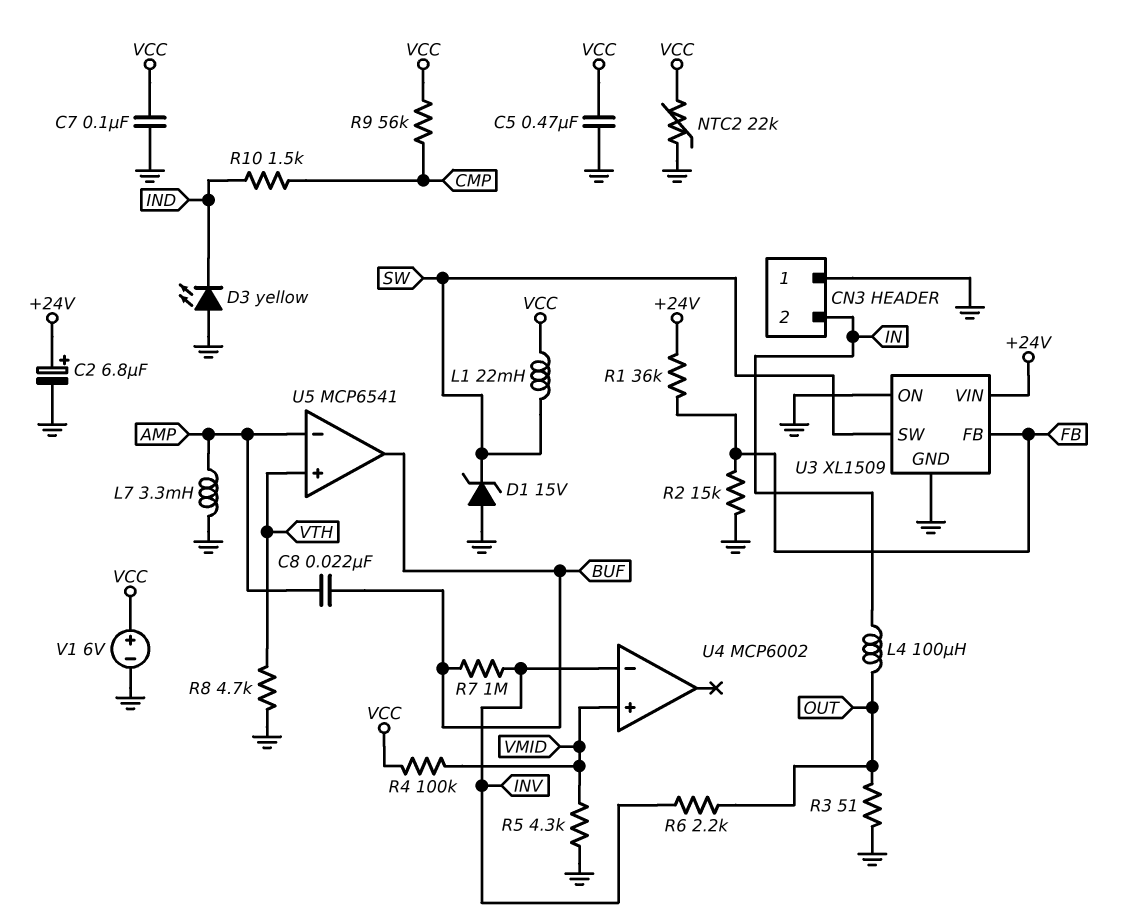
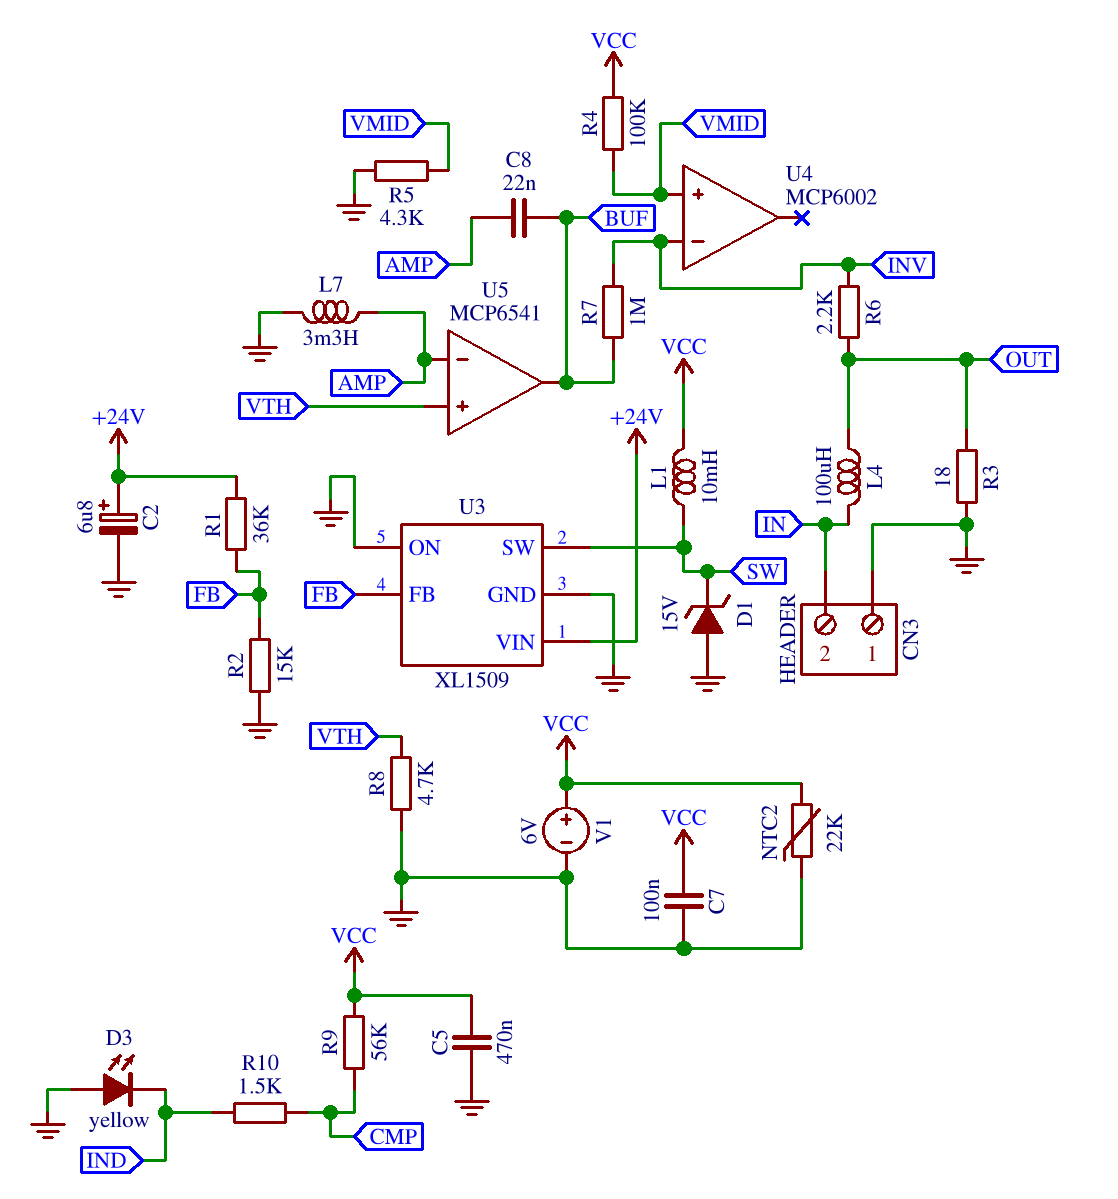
L1: 22mH (SW, VCC) -> 10mH (SW, VCC)
R3: 51 (GND, OUT) -> 18 (GND, OUT)

